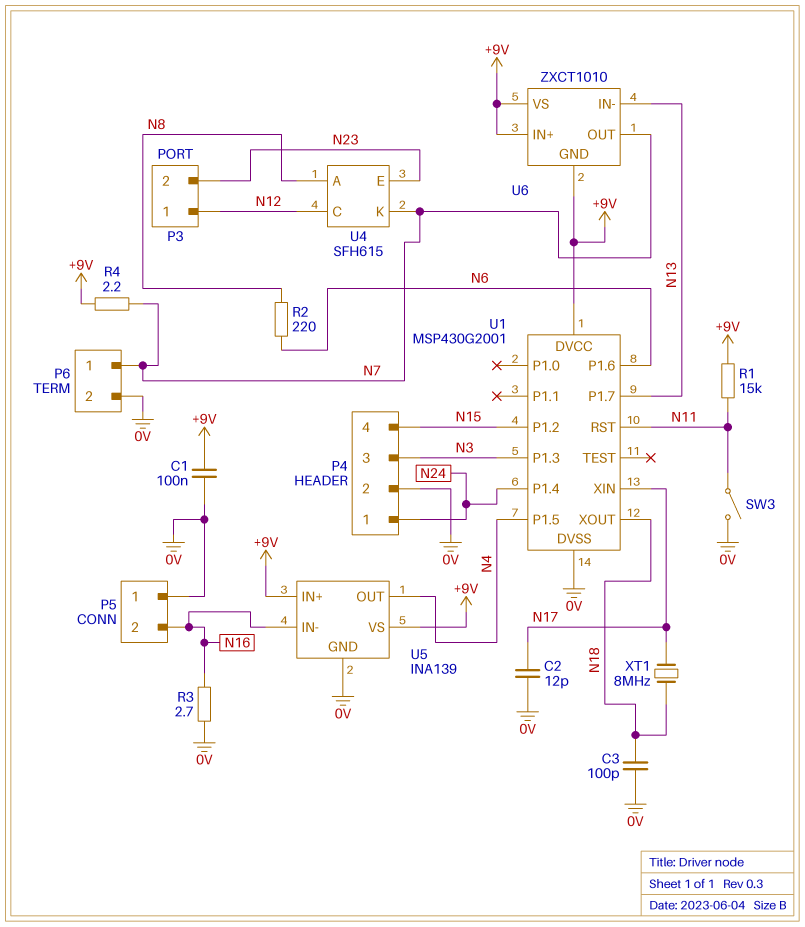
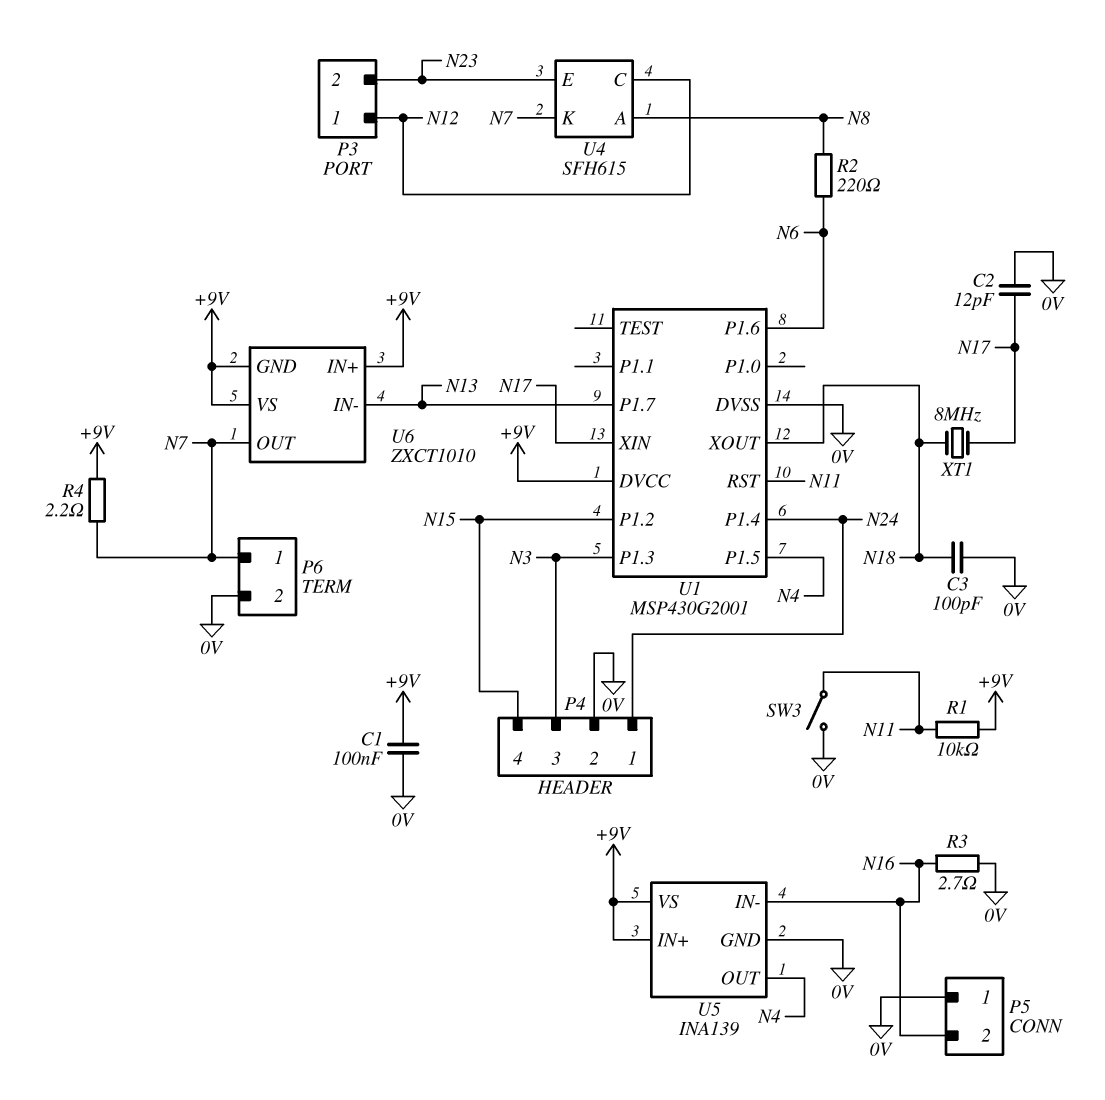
R1: 15k (+9V, N11) -> 10k (+9V, N11)

